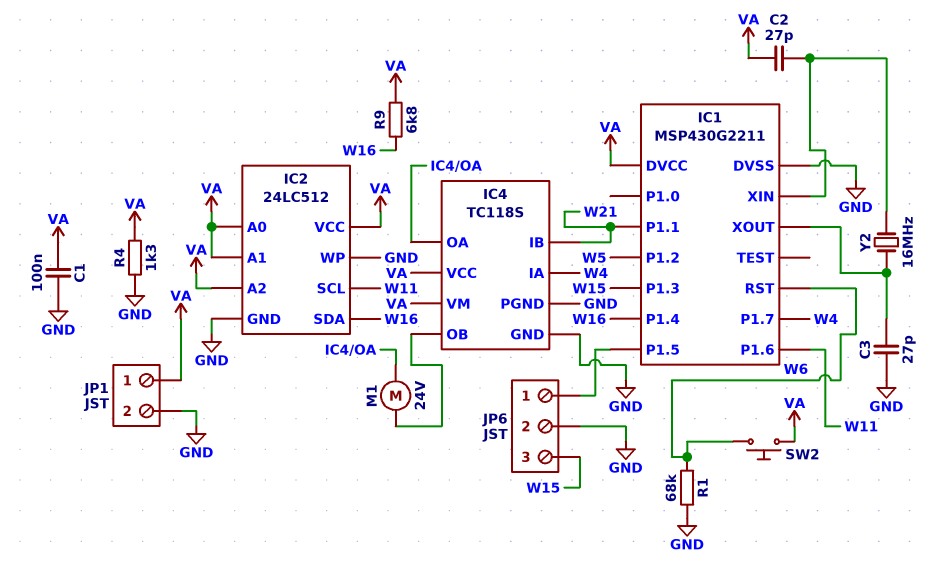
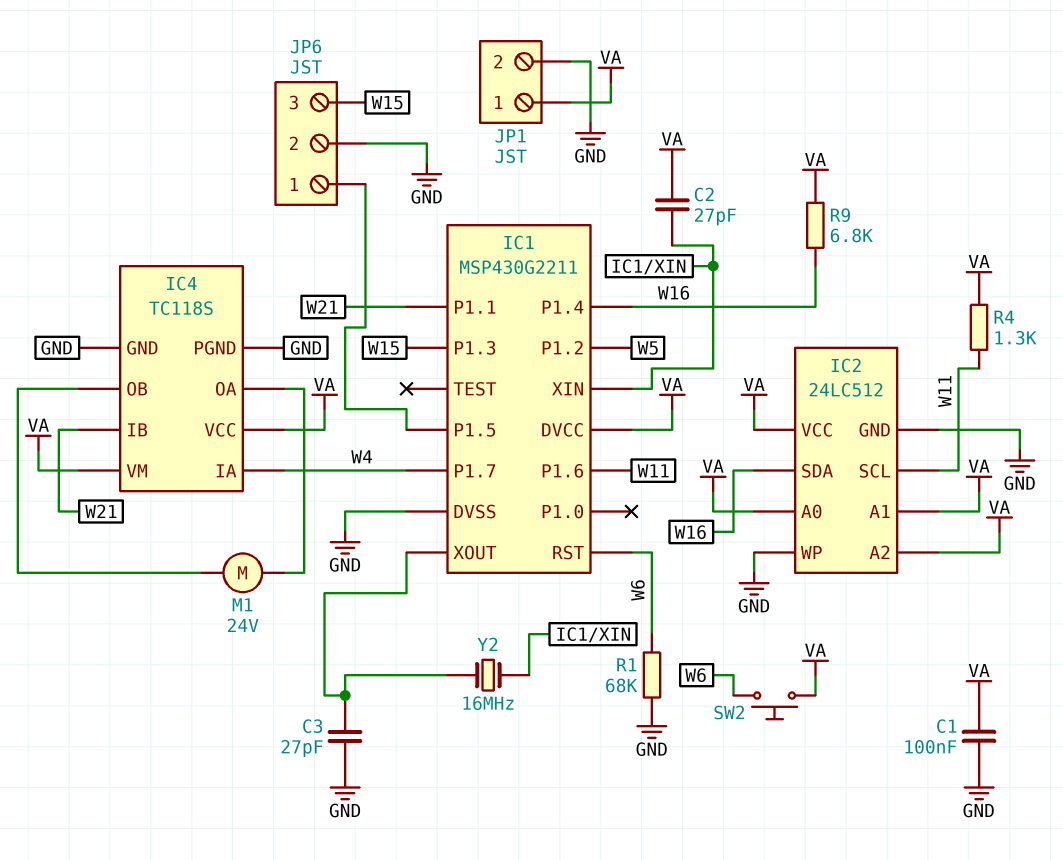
R4: 1.3k (GND, VA) -> 1.3k (VA, W11)

